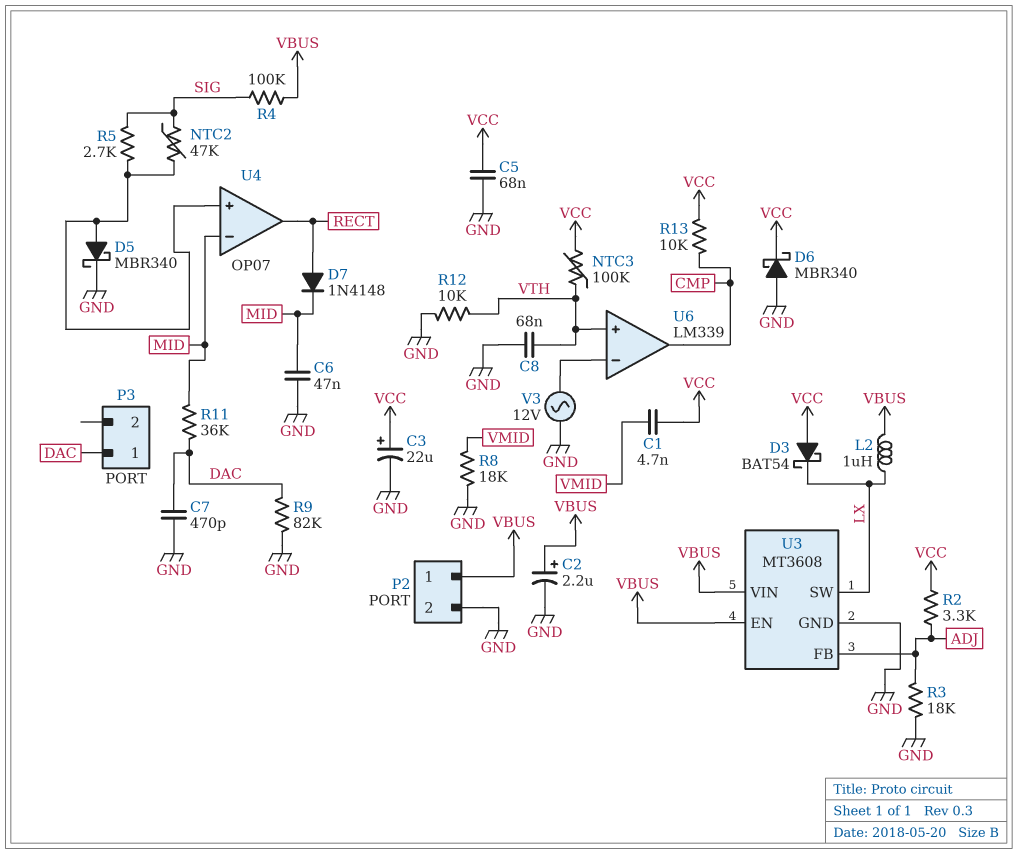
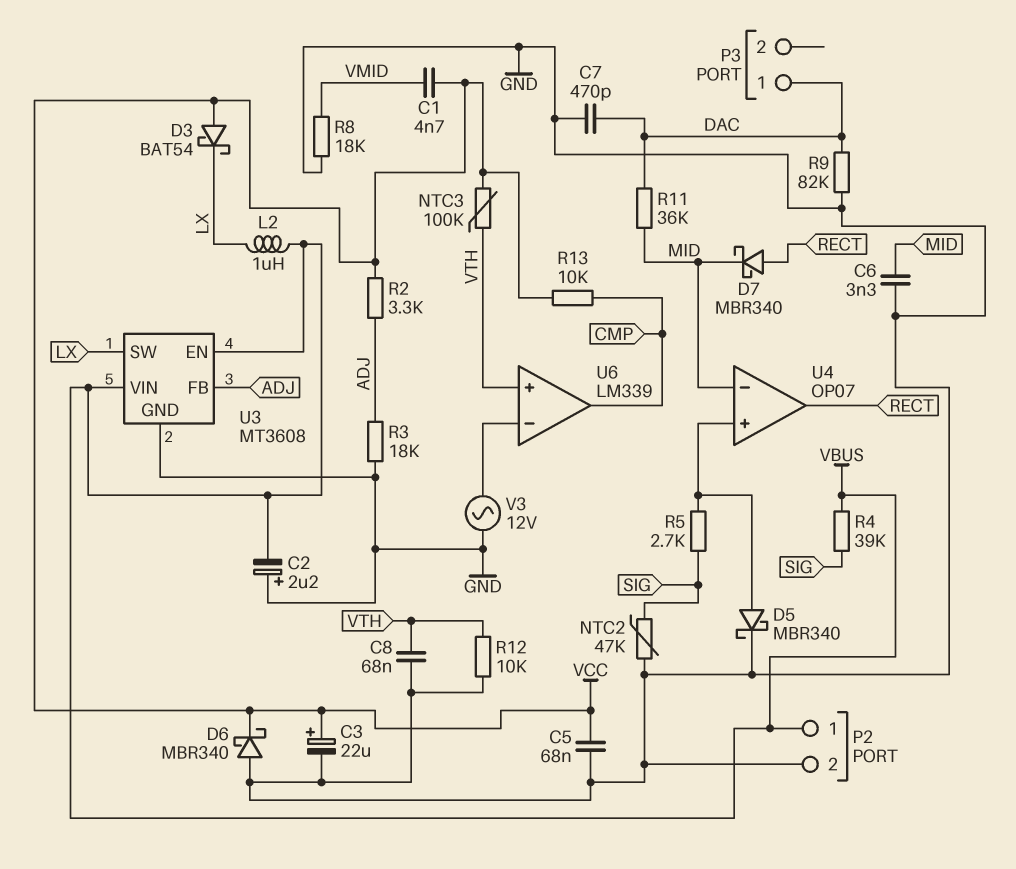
C2: 2.2uF (plus VBUS, minus GND) -> 2.2uF (plus GND, minus VBUS)
C6: 47nF (GND, MID) -> 3.3nF (GND, MID)
D7: diode 1N4148 (A RECT, K MID) -> schottky MBR340 (A RECT, K MID)
NTC2: 47k (SIG, U4/in+) -> 47k (GND, SIG)
R4: 100k (SIG, VBUS) -> 39k (SIG, VBUS)

